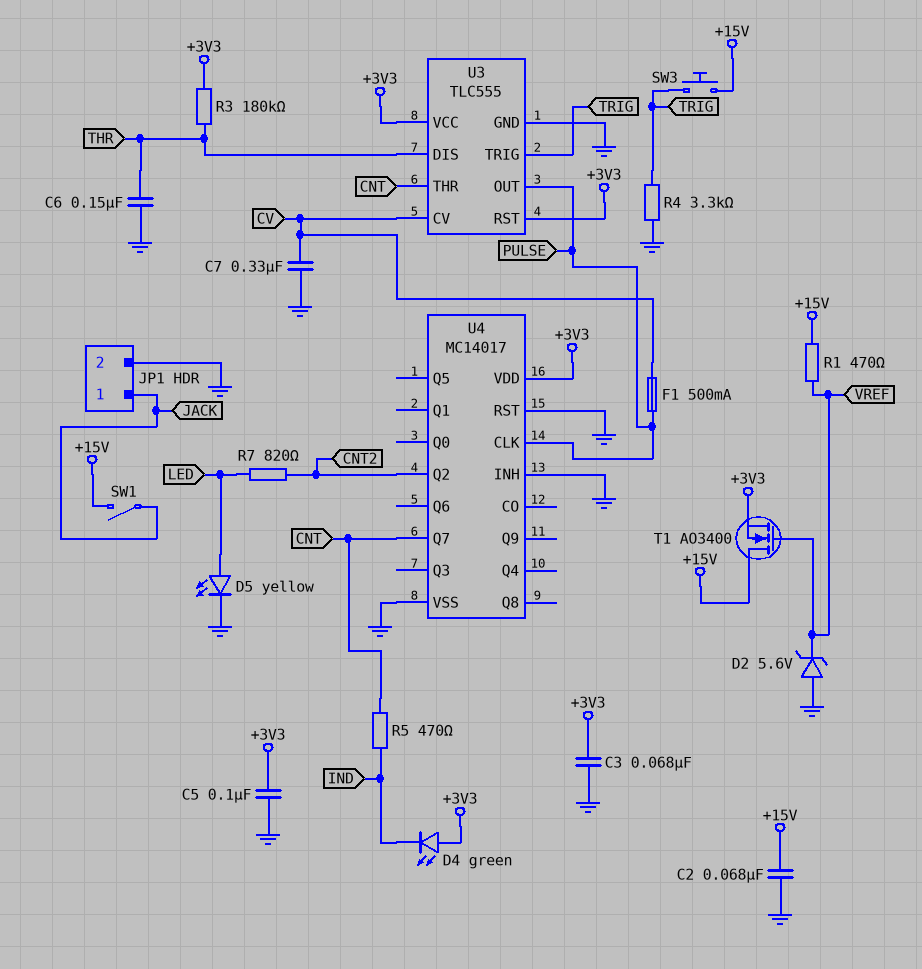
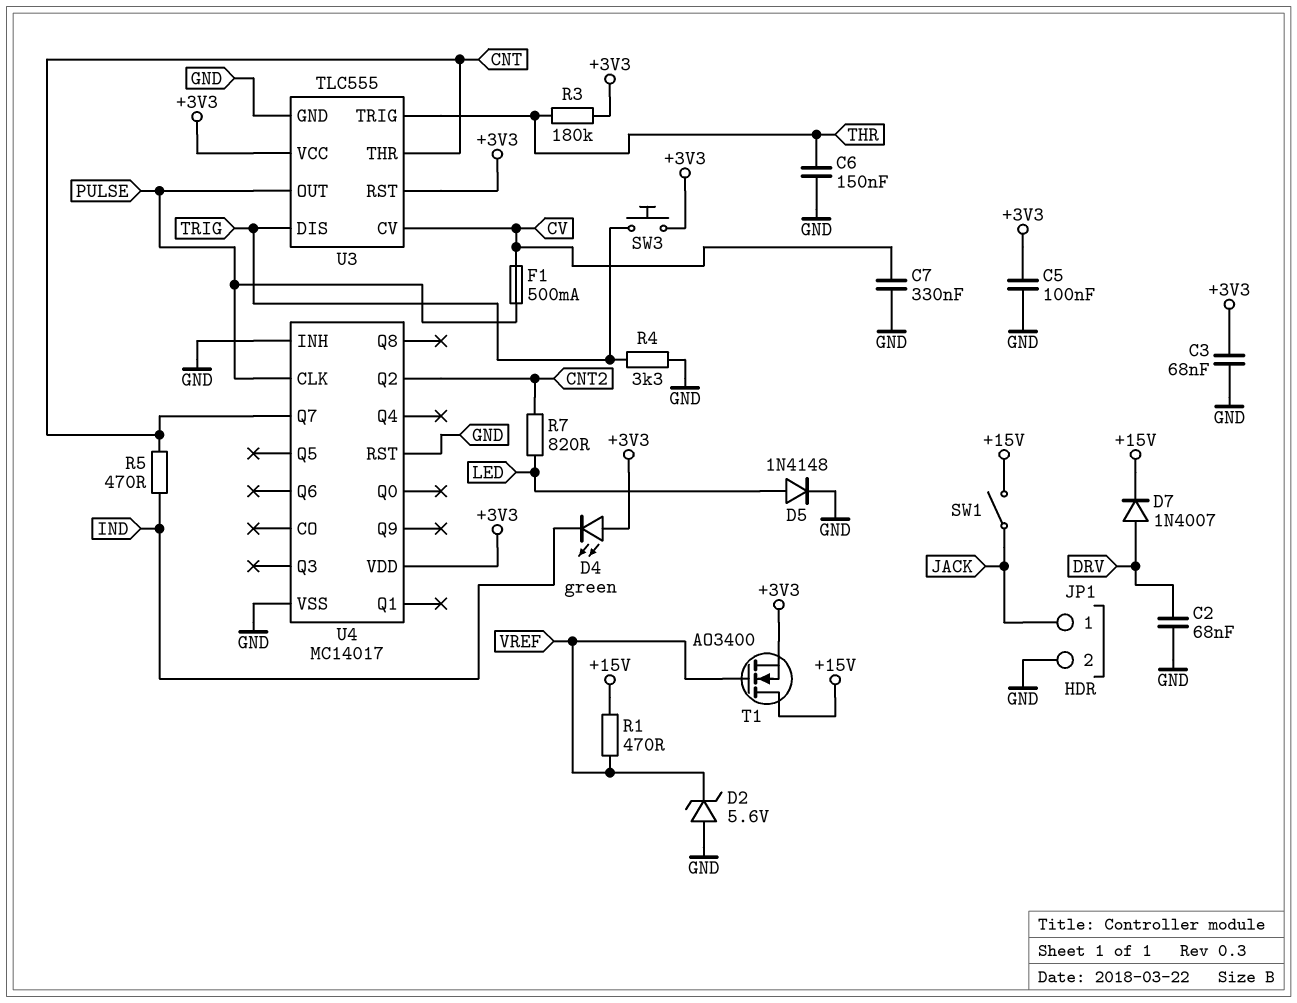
C2: 68nF (+15V, GND) -> 68nF (DRV, GND)
D5: LED yellow (A LED, K GND) -> diode 1N4148 (A LED, K GND)
D7: none -> diode 1N4007 (A DRV, K +15V)
SW3: button (+15V, TRIG) -> button (+3V3, TRIG)
U3 pin DIS: THR -> TRIG
U3 pin TRIG: TRIG -> THR

